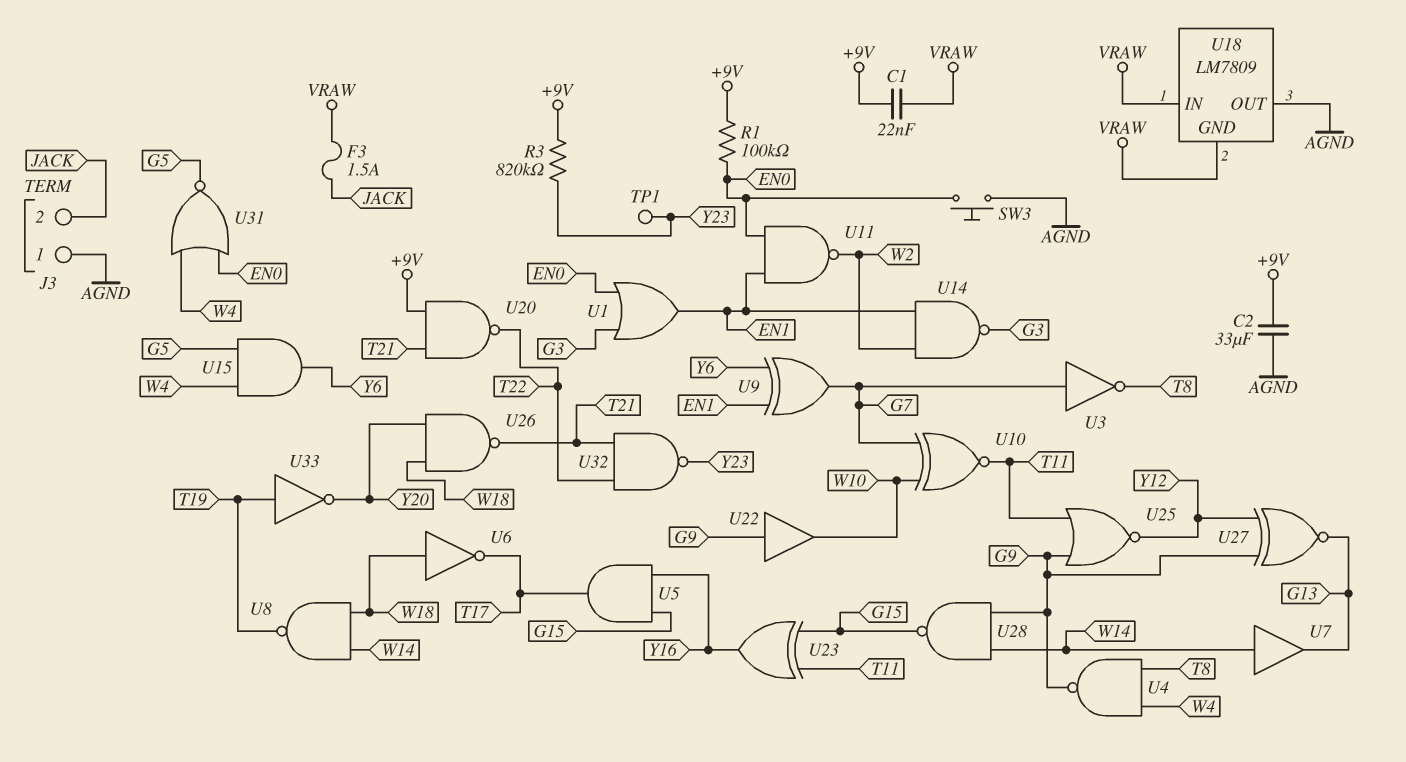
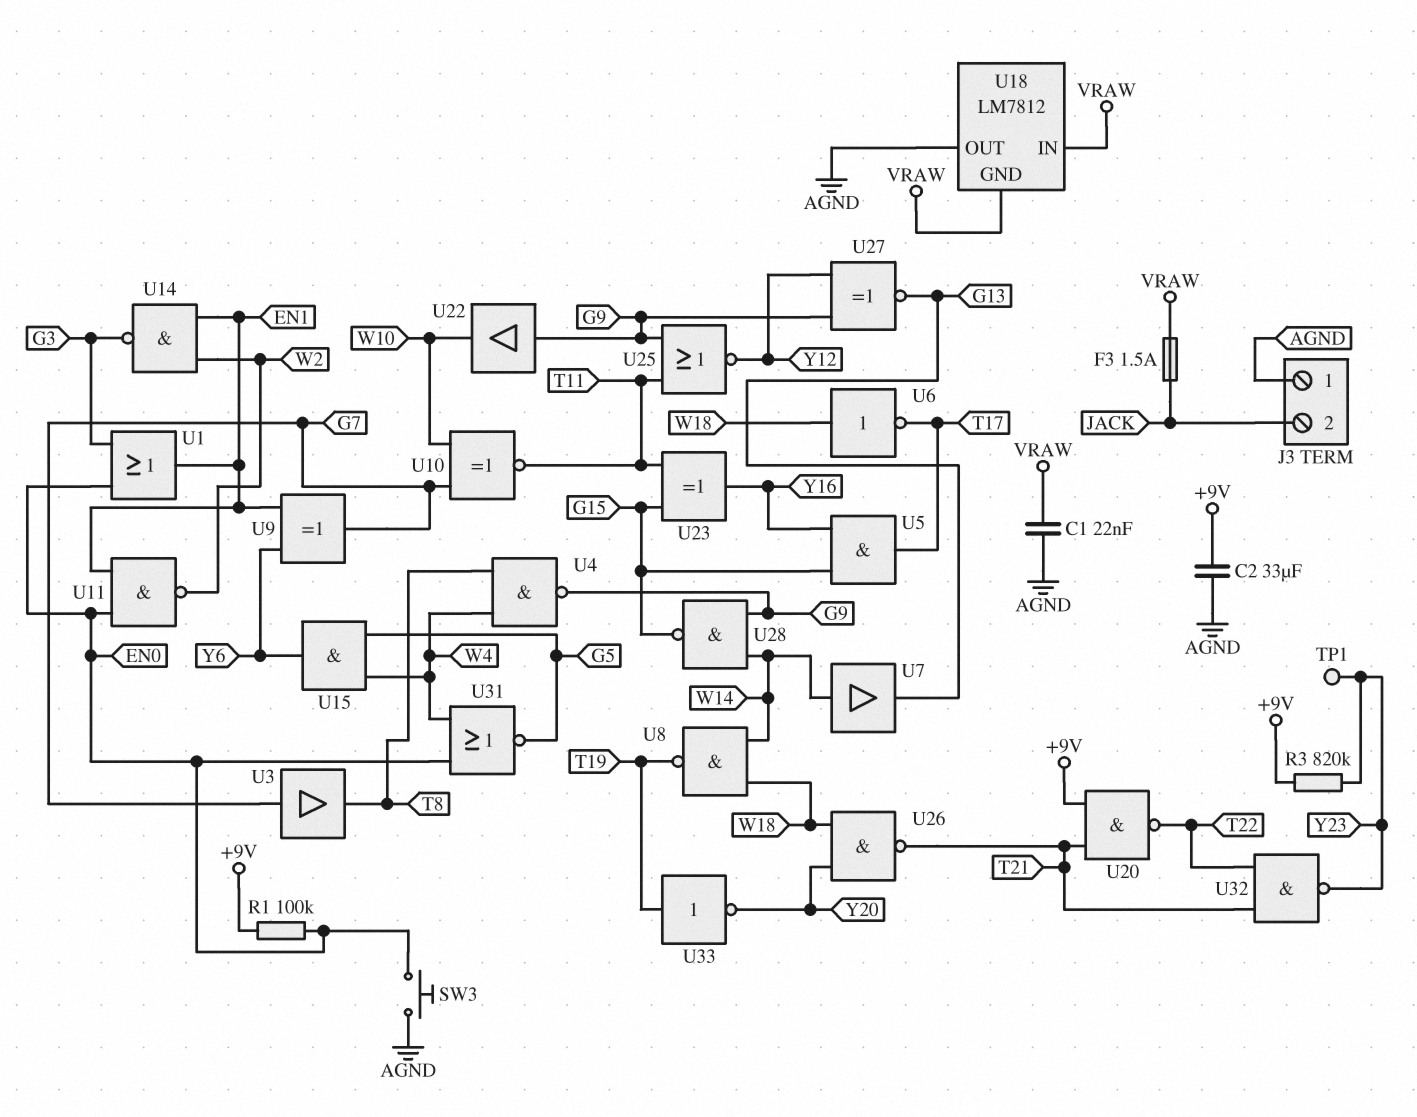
C1: 22nF (+9V, VRAW) -> 22nF (AGND, VRAW)
U3: NOT (in G7, out T8) -> buffer (in G7, out T8)
U18: LM7809 -> LM7812

